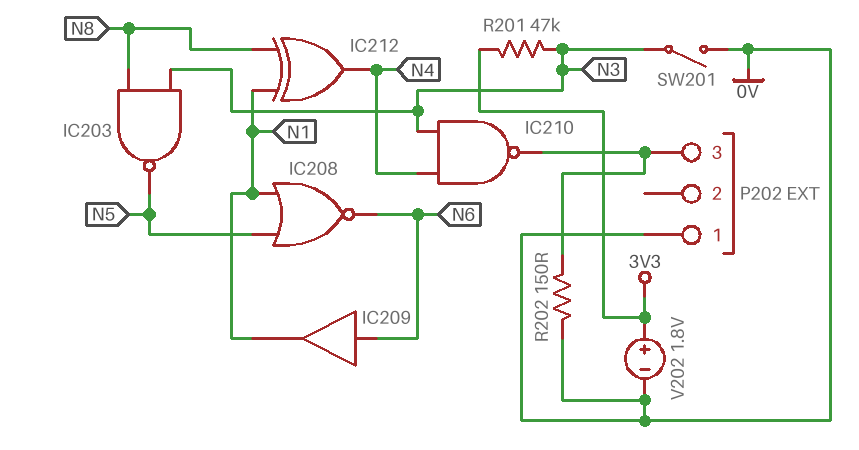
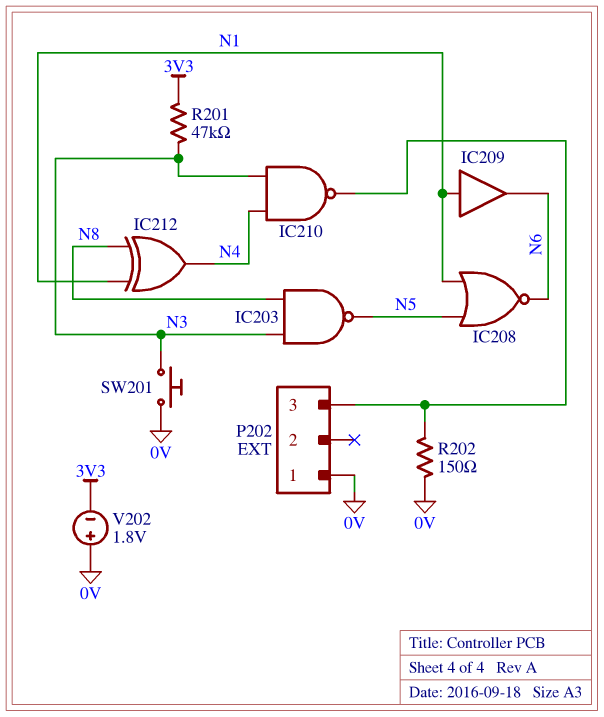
IC209: buffer (in N6, out N1) -> buffer (in N1, out N6)
SW201: switch (0V, N3) -> button (0V, N3)
V202: 1.8V (plus 3V3, minus 0V) -> 1.8V (plus 0V, minus 3V3)

